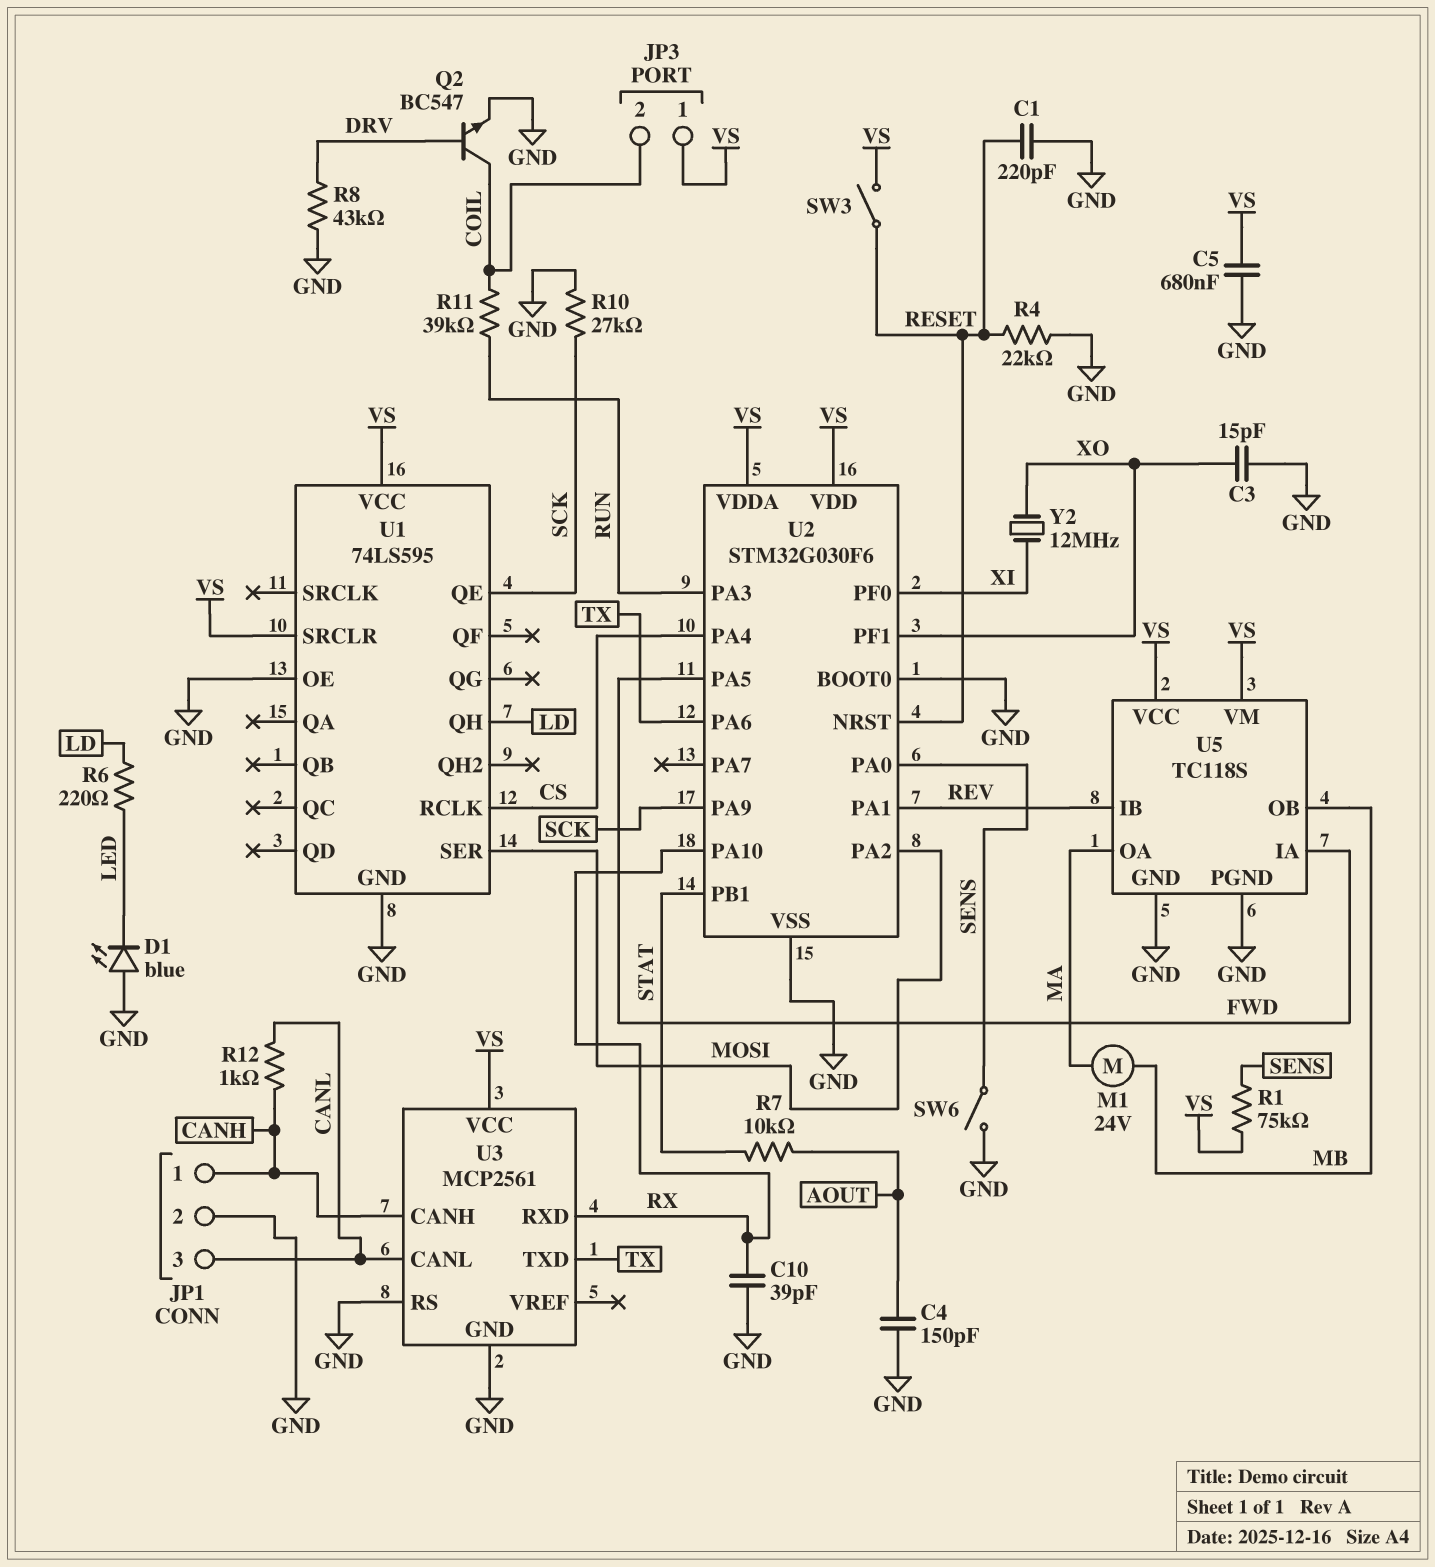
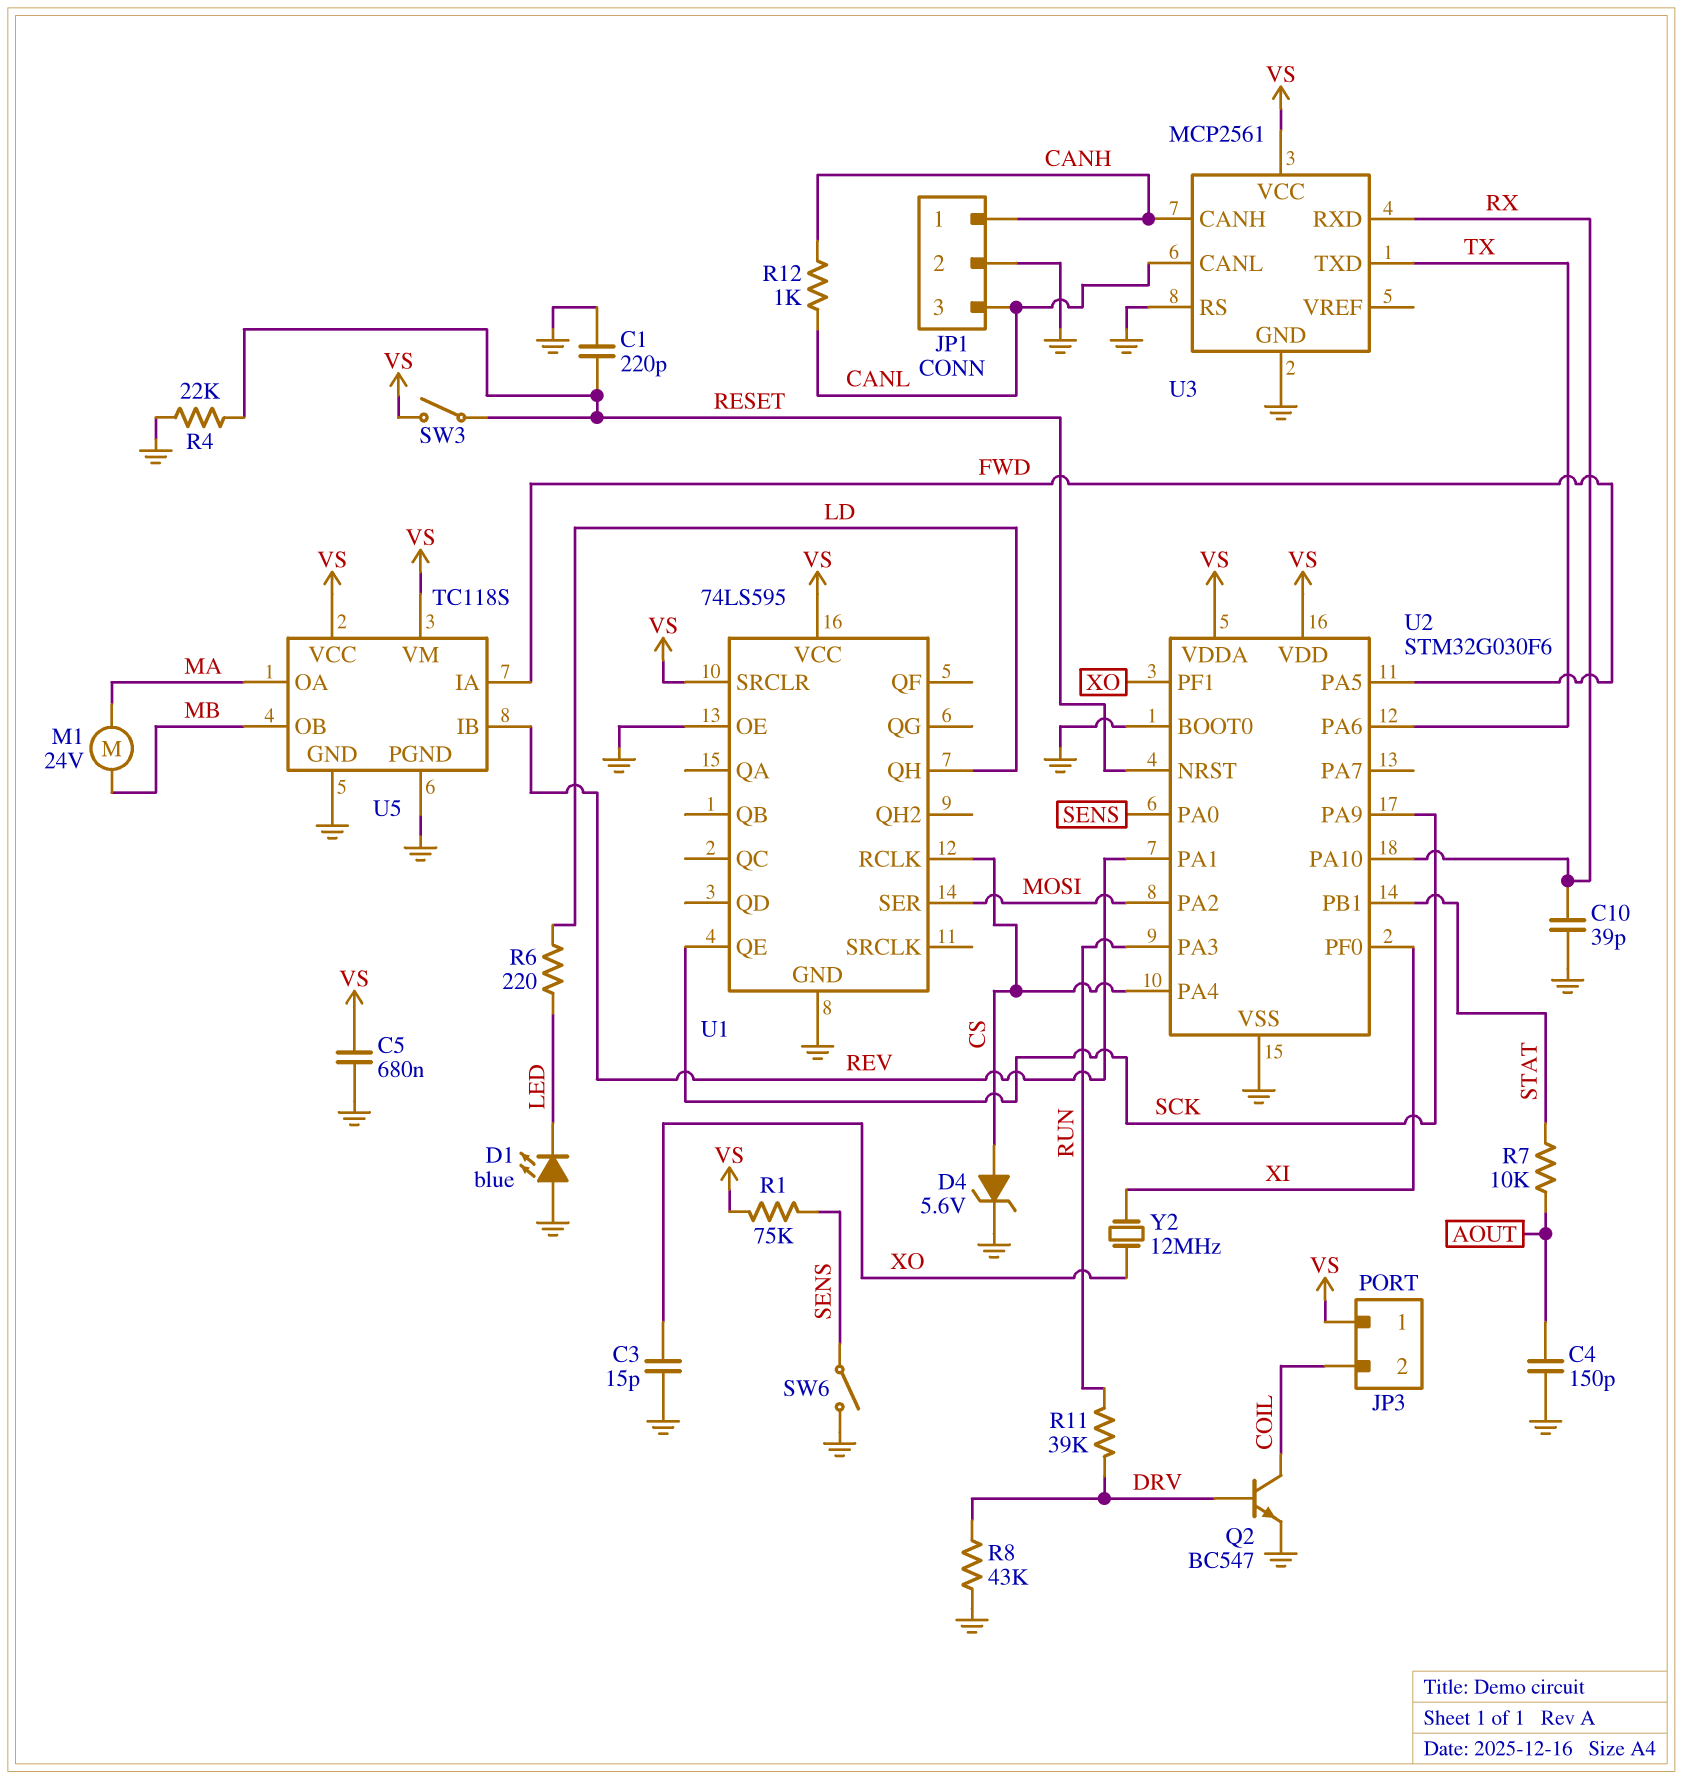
D4: none -> zener 5.6V (A CS, K GND)
R10: 27k (GND, SCK) -> none
R11: 39k (COIL, RUN) -> 39k (DRV, RUN)

